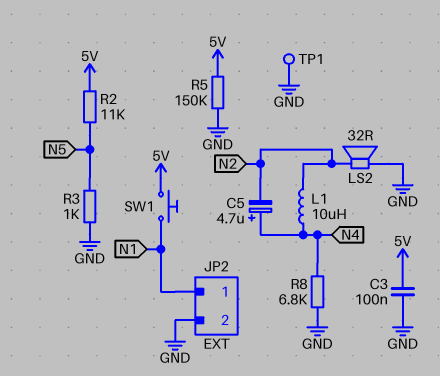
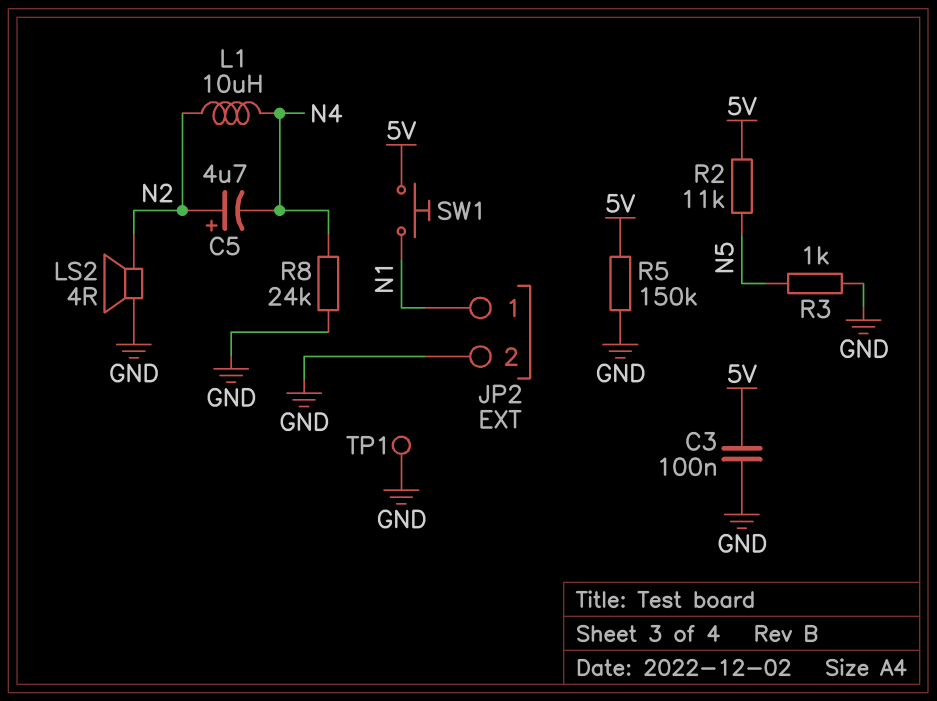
C5: 4.7uF (plus N4, minus N2) -> 4.7uF (plus N2, minus N4)
LS2: speaker 32R (GND, N2) -> speaker 4R (GND, N2)
R8: 6.8k (GND, N4) -> 24k (GND, N4)

